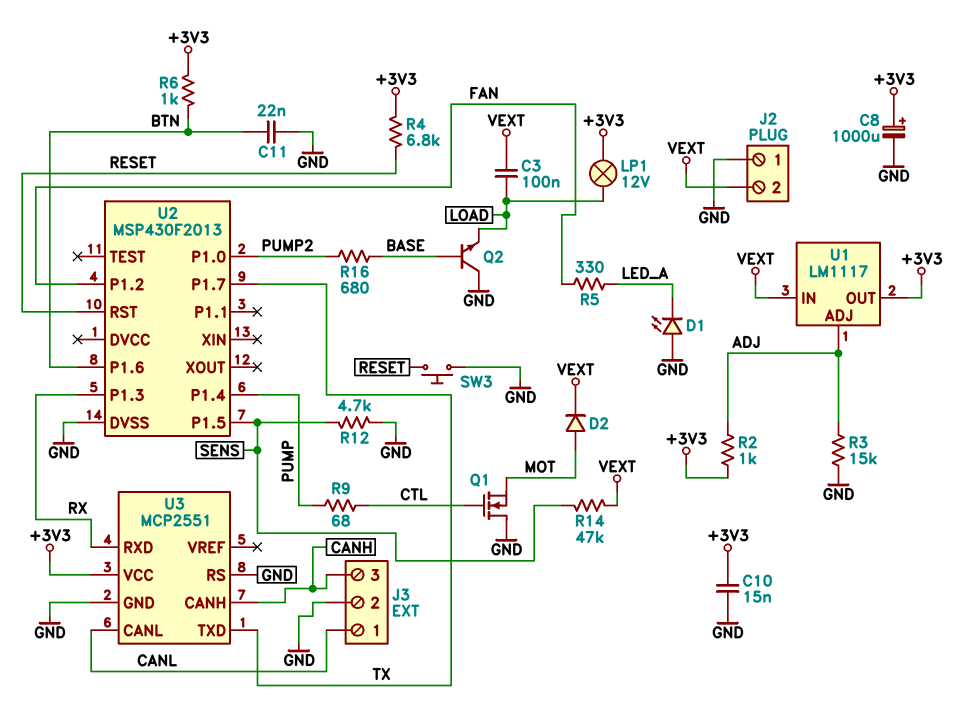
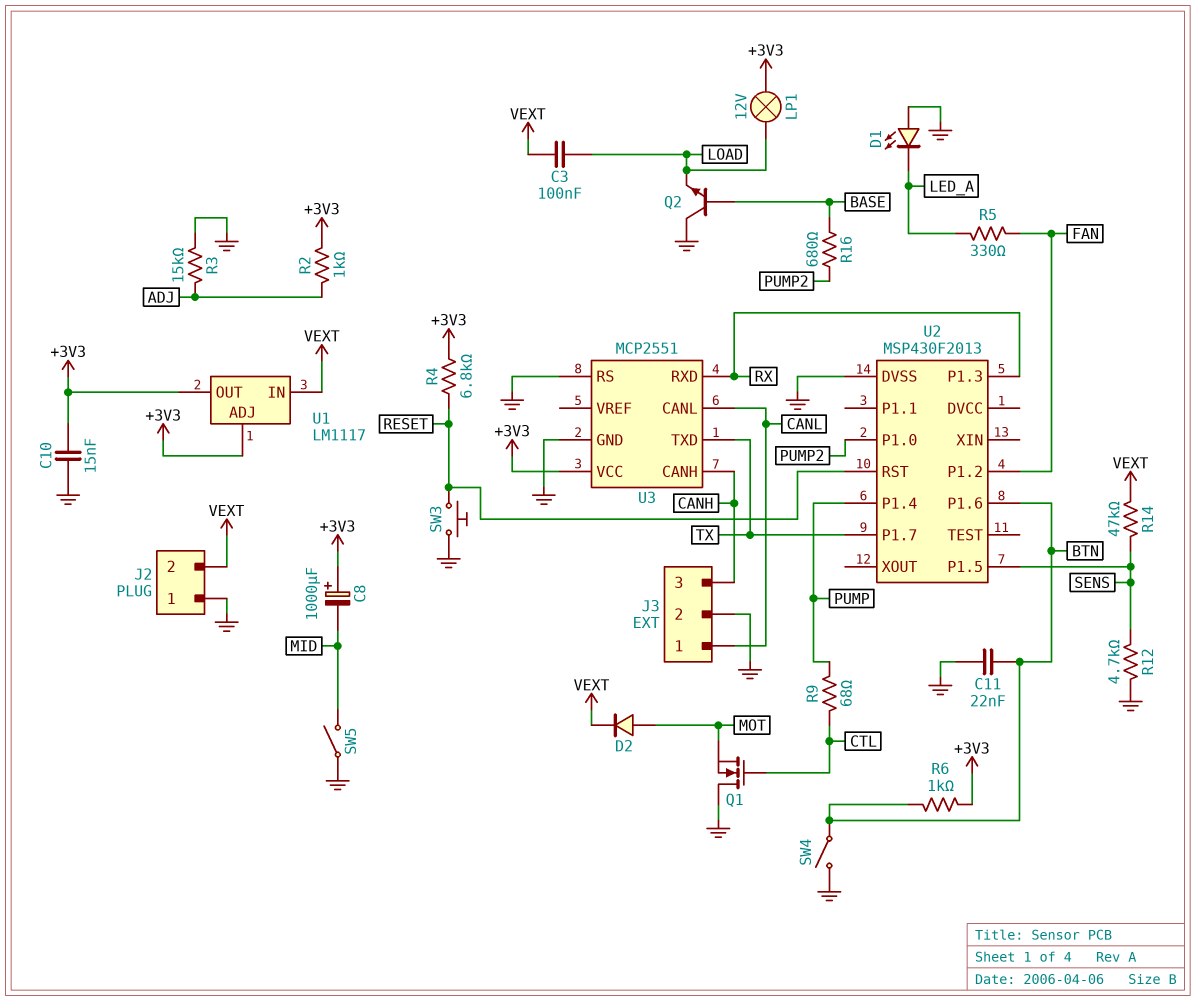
C8: 1000uF (plus +3V3, minus GND) -> 1000uF (plus +3V3, minus MID)
SW4: none -> switch (BTN, GND)
SW5: none -> switch (GND, MID)
U1 pin ADJ: ADJ -> +3V3

